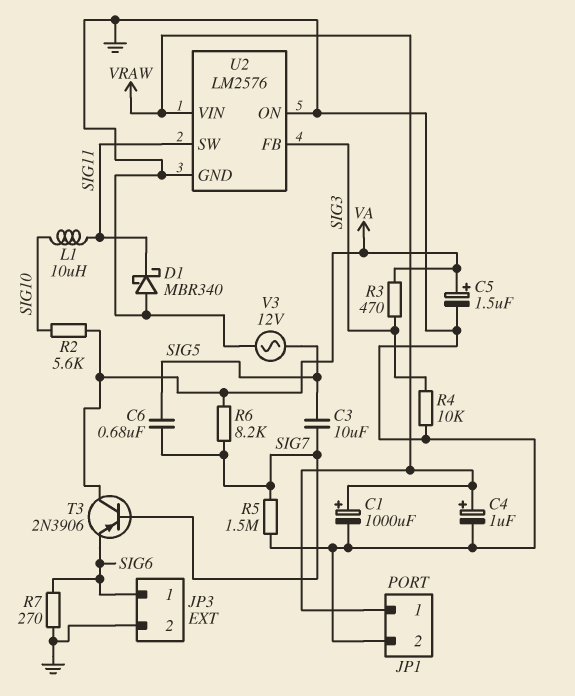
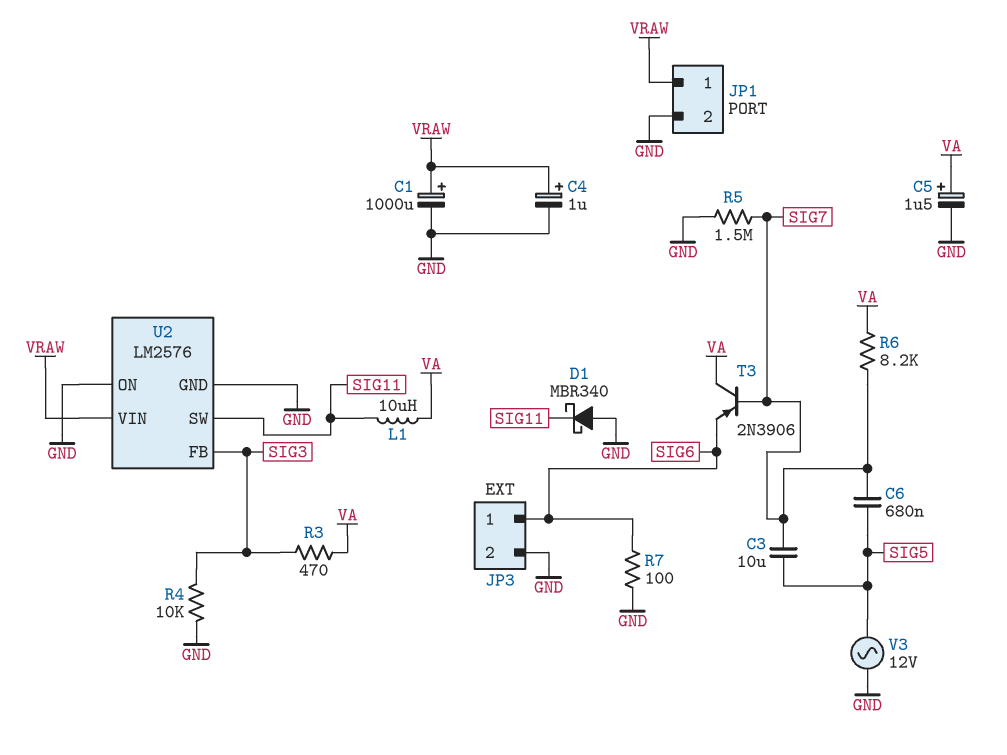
L1: 10uH (SIG10, SIG11) -> 10uH (SIG11, VA)
R2: 5.6k (SIG10, VA) -> none
R7: 270 (GND, SIG6) -> 100 (GND, SIG6)

